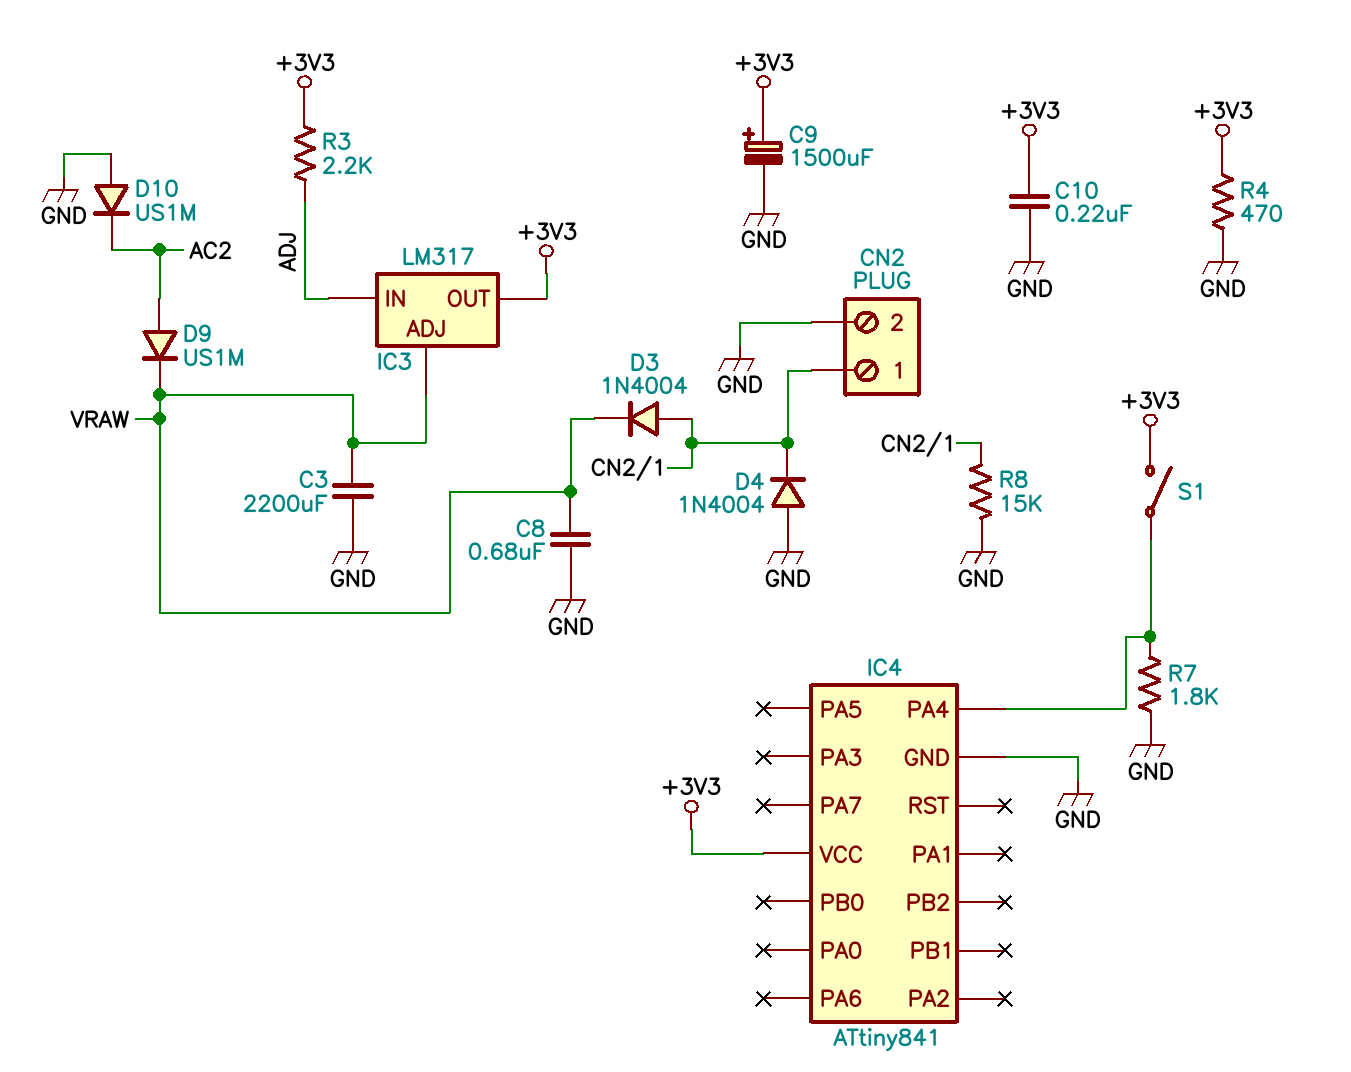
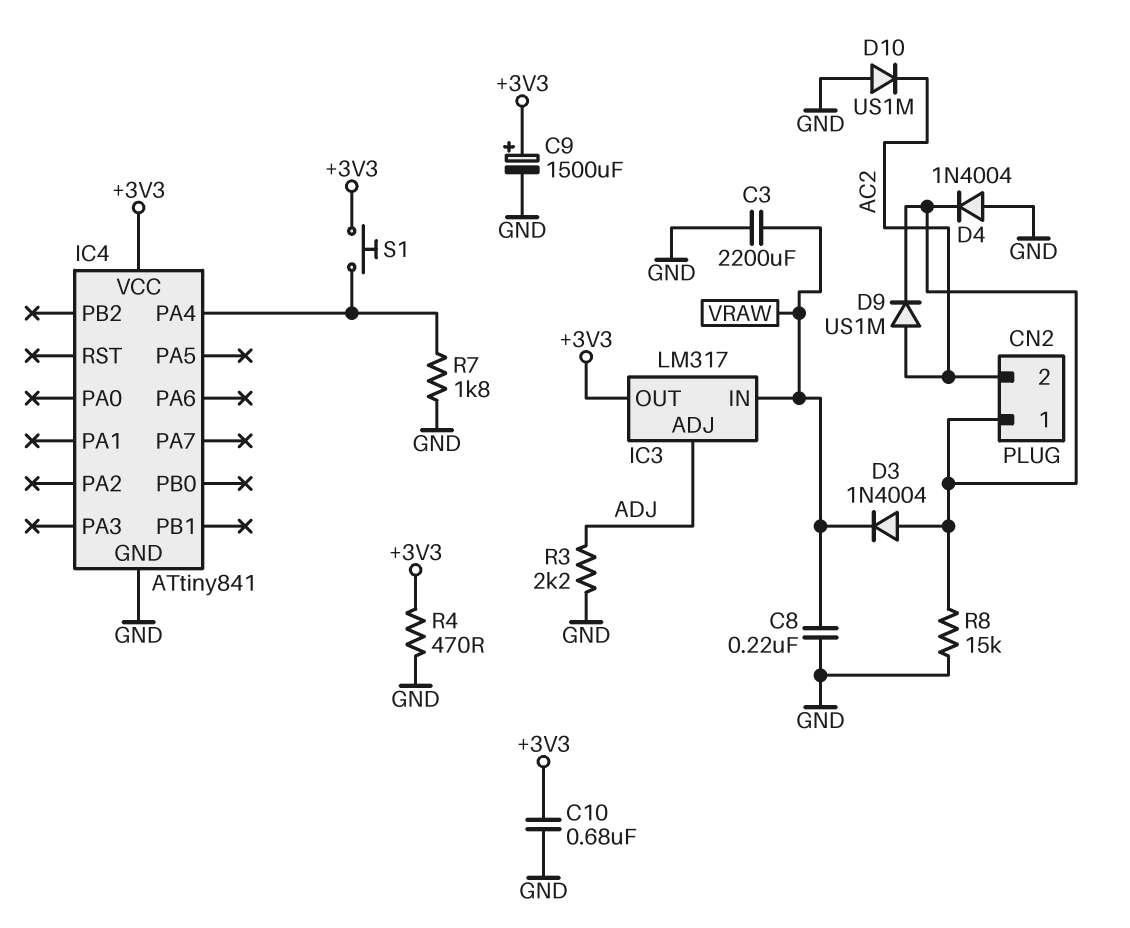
C8: 680nF (GND, VRAW) -> 220nF (GND, VRAW)
C10: 220nF (+3V3, GND) -> 680nF (+3V3, GND)
CN2 pin 2: GND -> AC2
D9: diode US1M (A AC2, K VRAW) -> diode US1M (A AC2, K CN2/1)
IC3 pin ADJ: VRAW -> ADJ
IC3 pin IN: ADJ -> VRAW
R3: 2.2k (+3V3, ADJ) -> 2.2k (ADJ, GND)
S1: switch (+3V3, IC4/PA4) -> button (+3V3, IC4/PA4)

